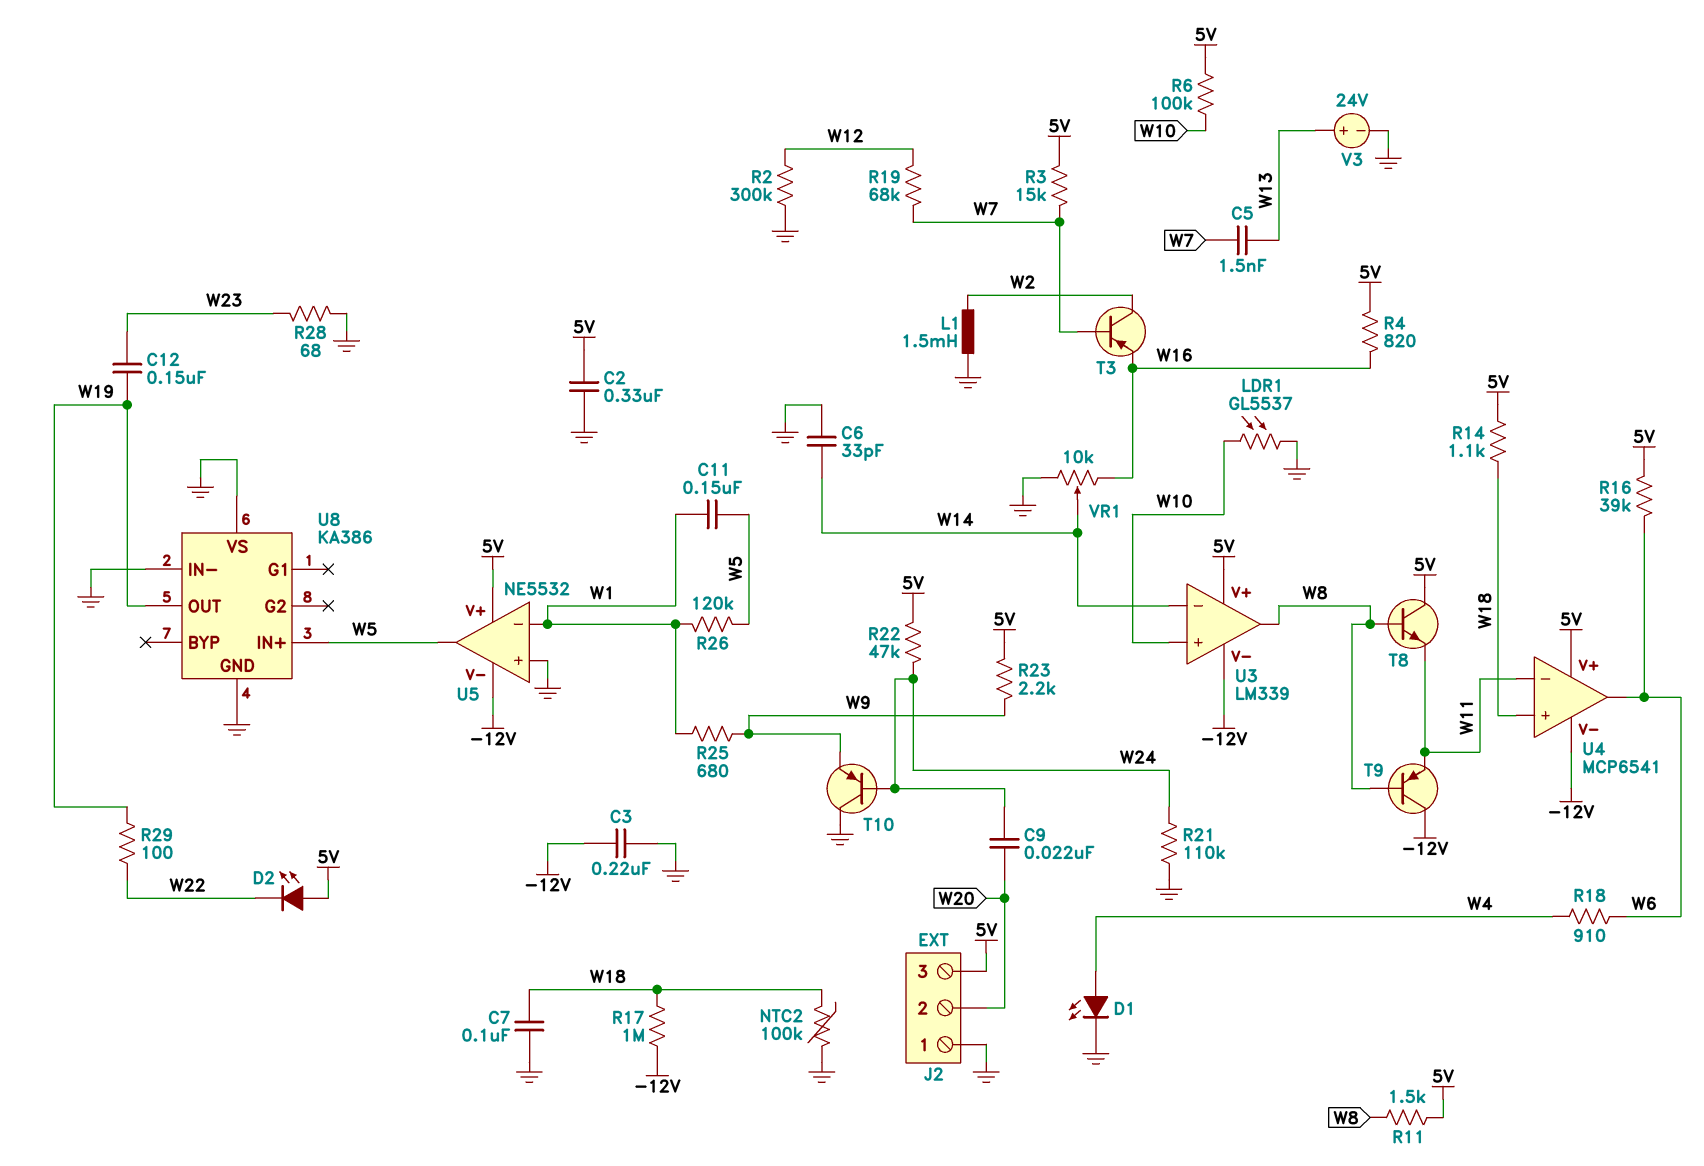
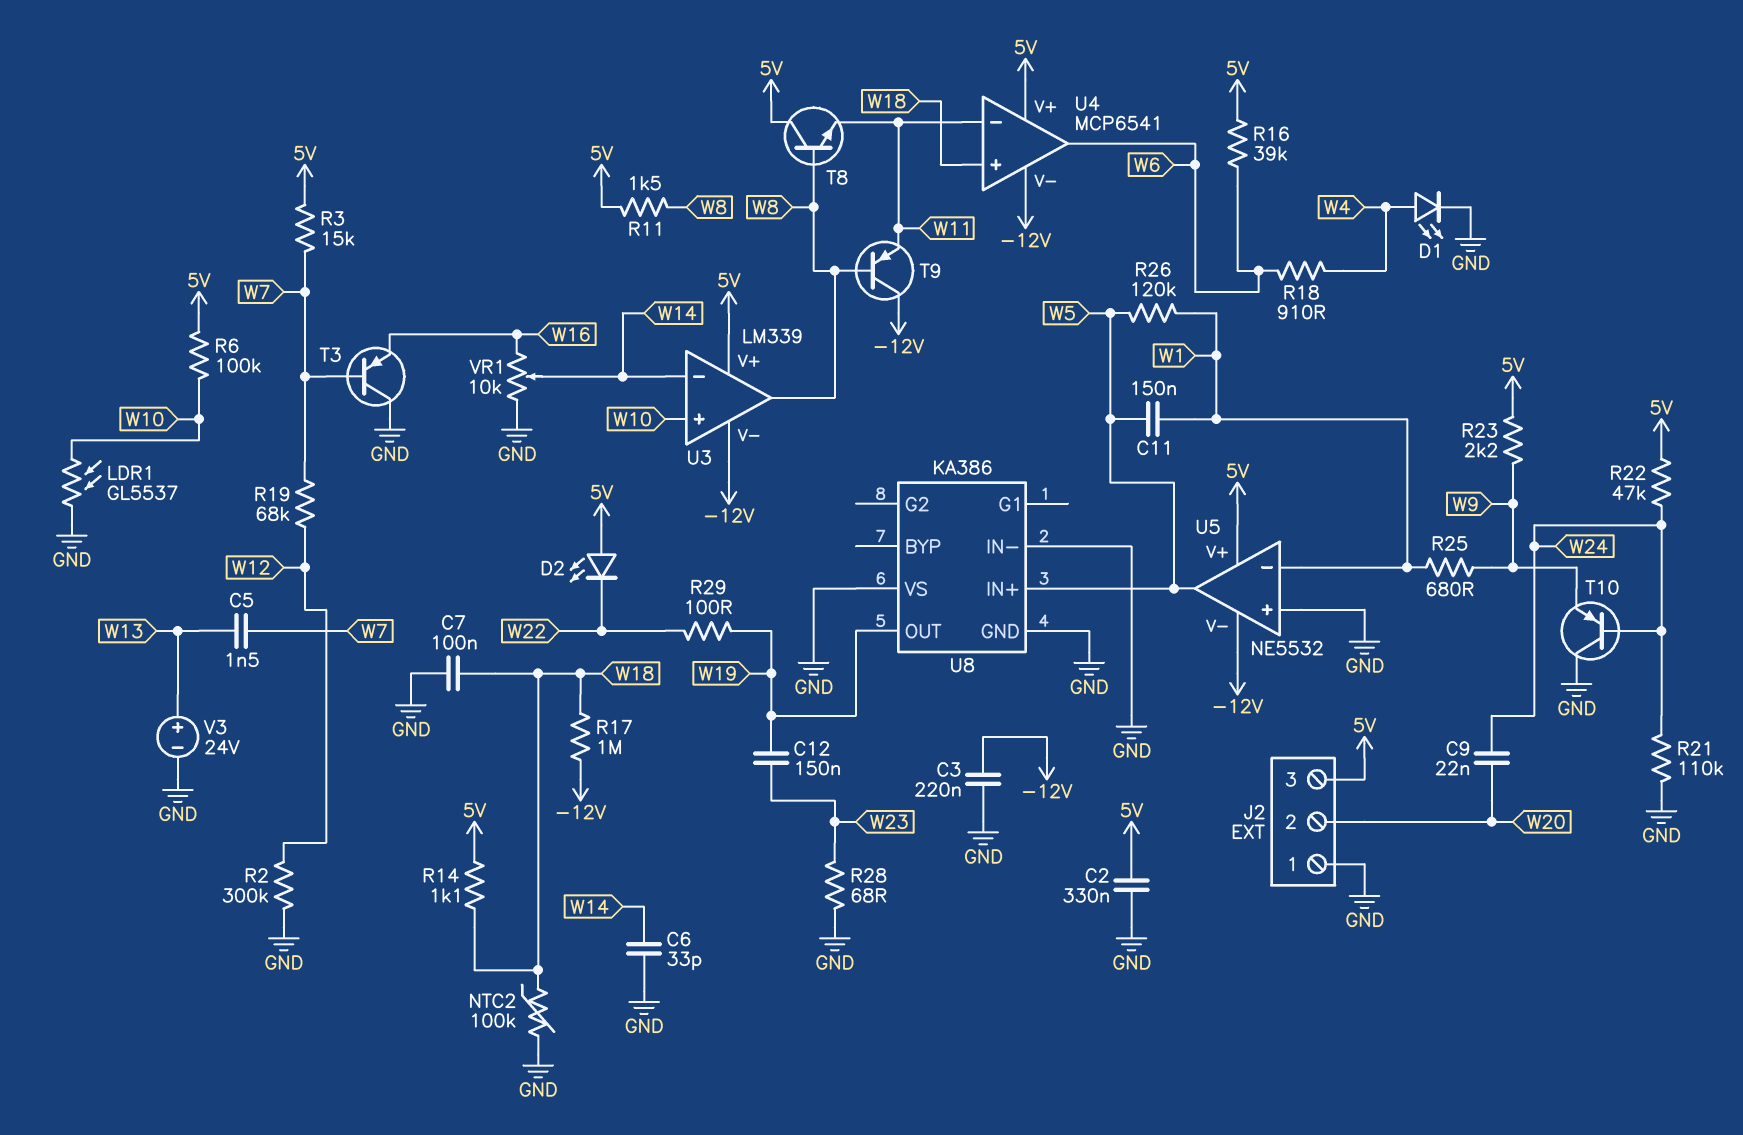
L1: 1.5mH (GND, W2) -> none
R4: 820 (5V, W16) -> none
T3: PNP (B W7, C W2, E W16) -> PNP (B W7, C GND, E W16)

